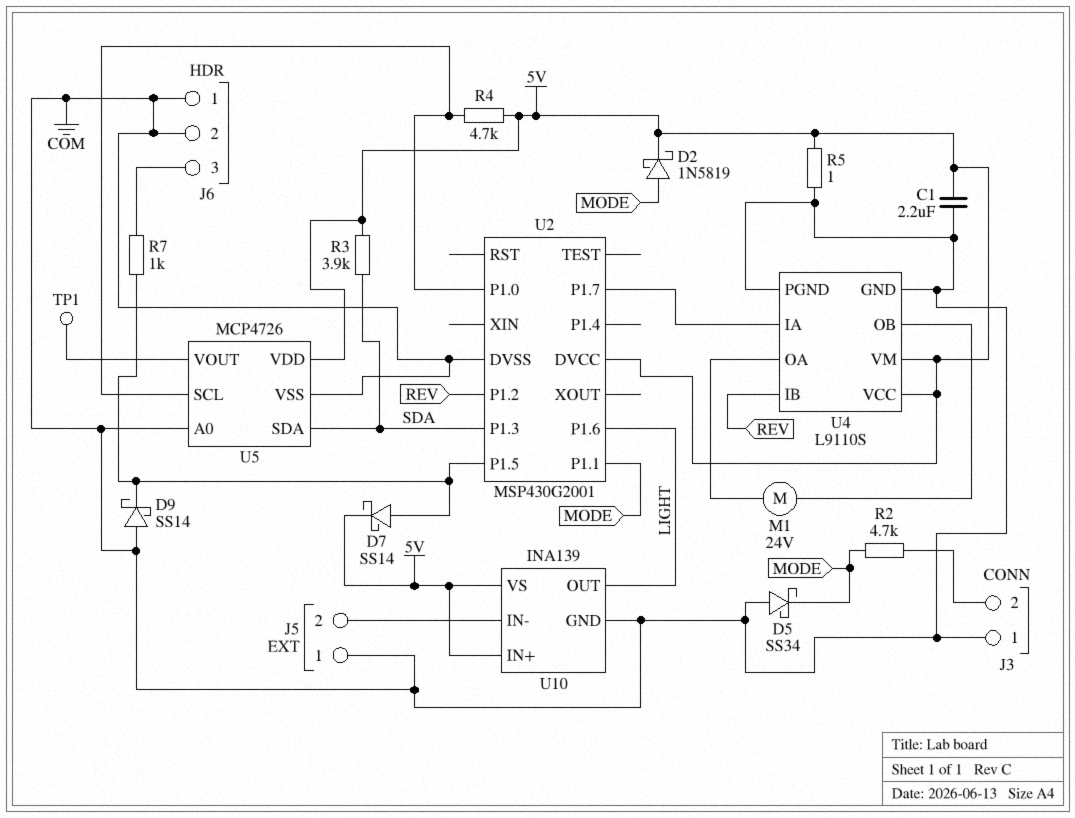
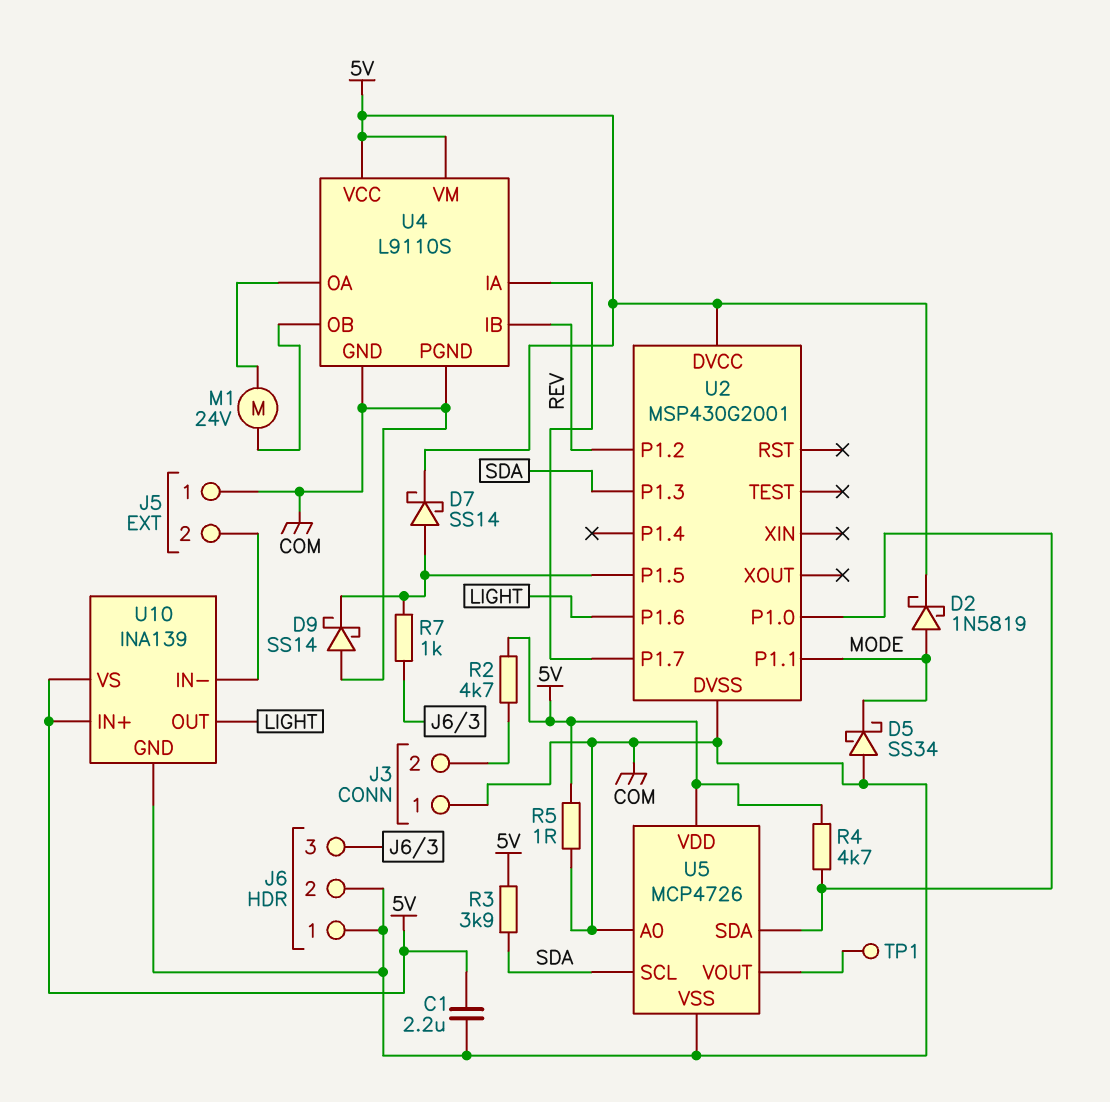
R2: 4.7k (J3/2, MODE) -> 4.7k (5V, J3/2)
U5 pin SCL: U2/P1.0 -> SDA
U5 pin SDA: SDA -> U2/P1.0

